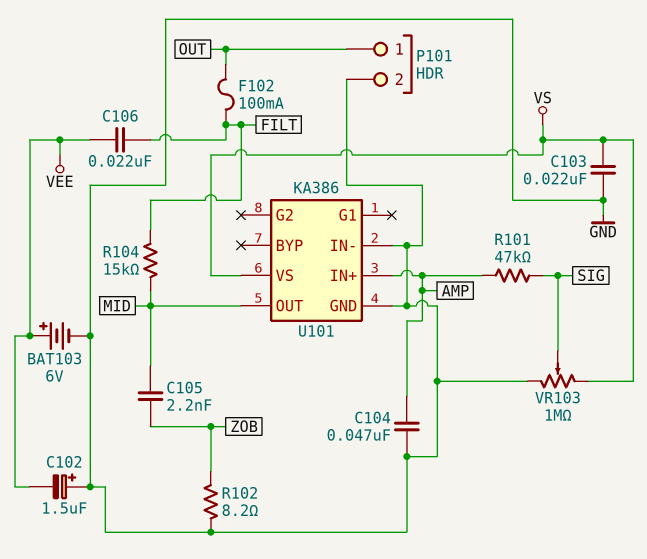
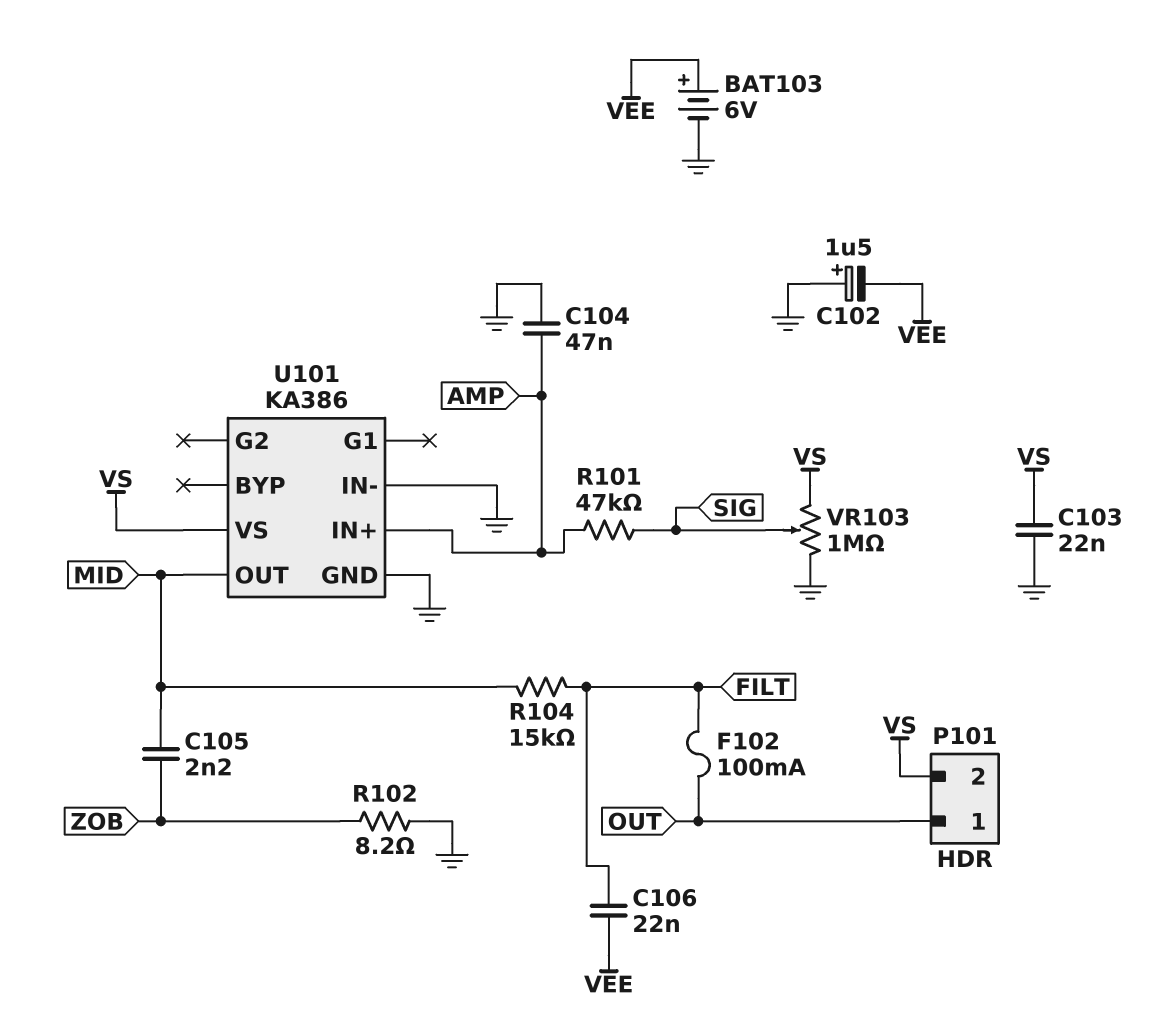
P101 pin 2: GND -> VS

